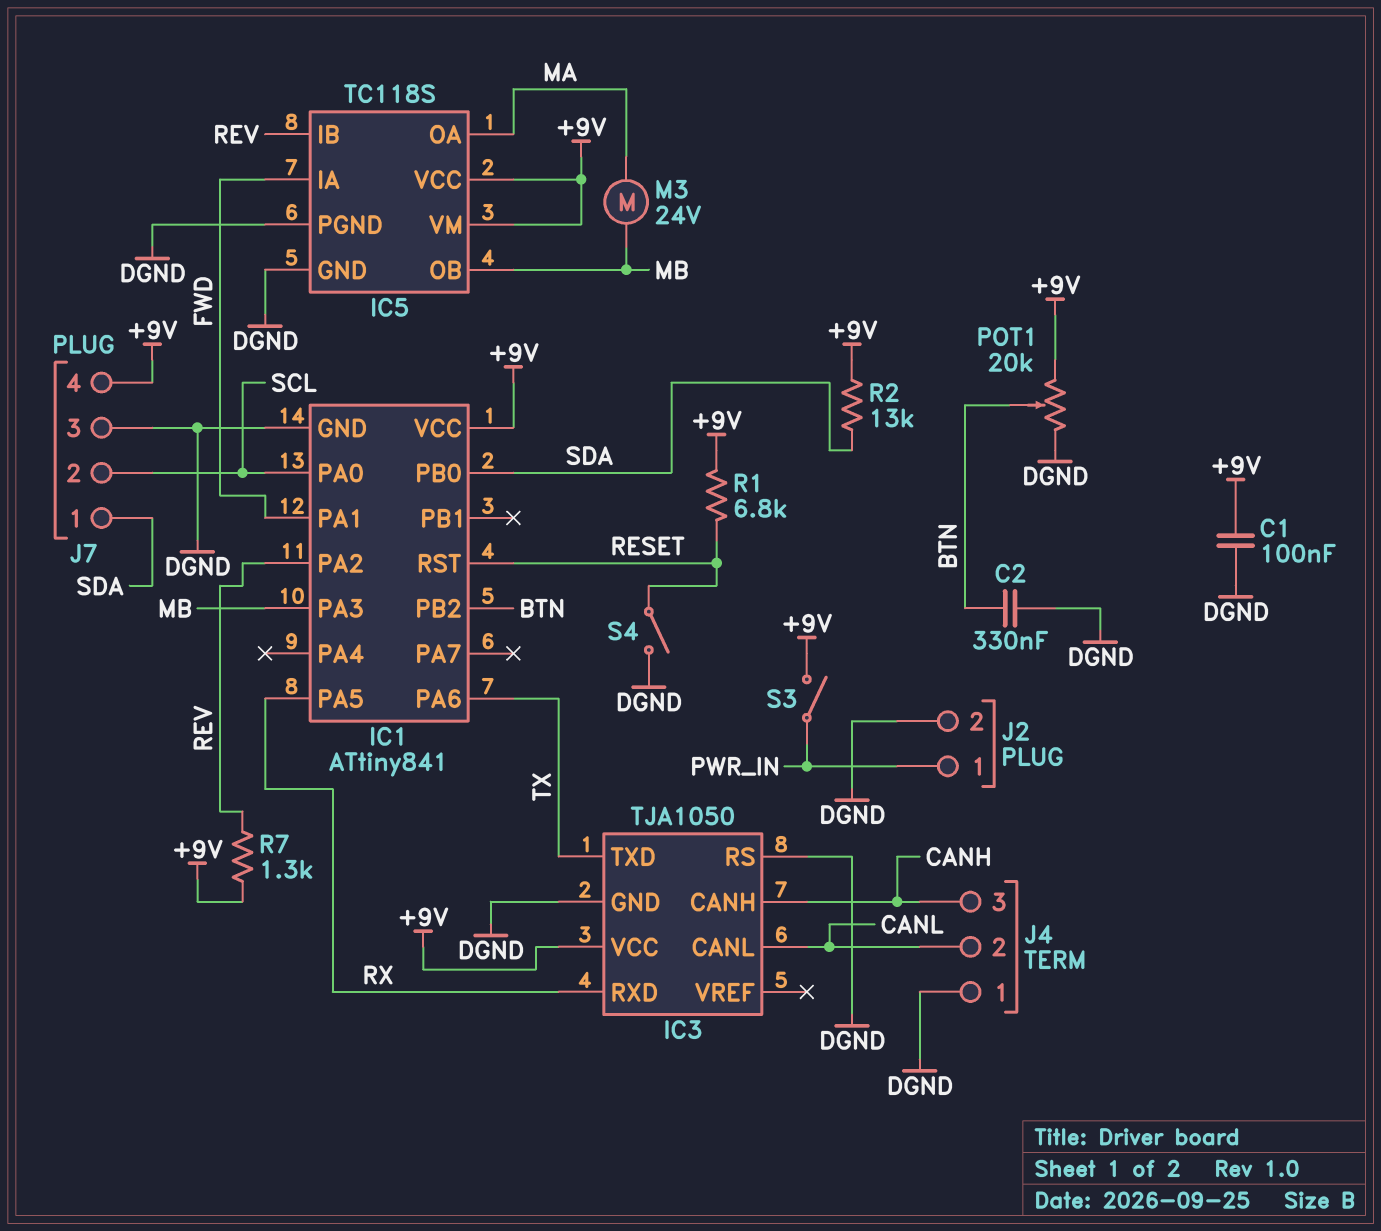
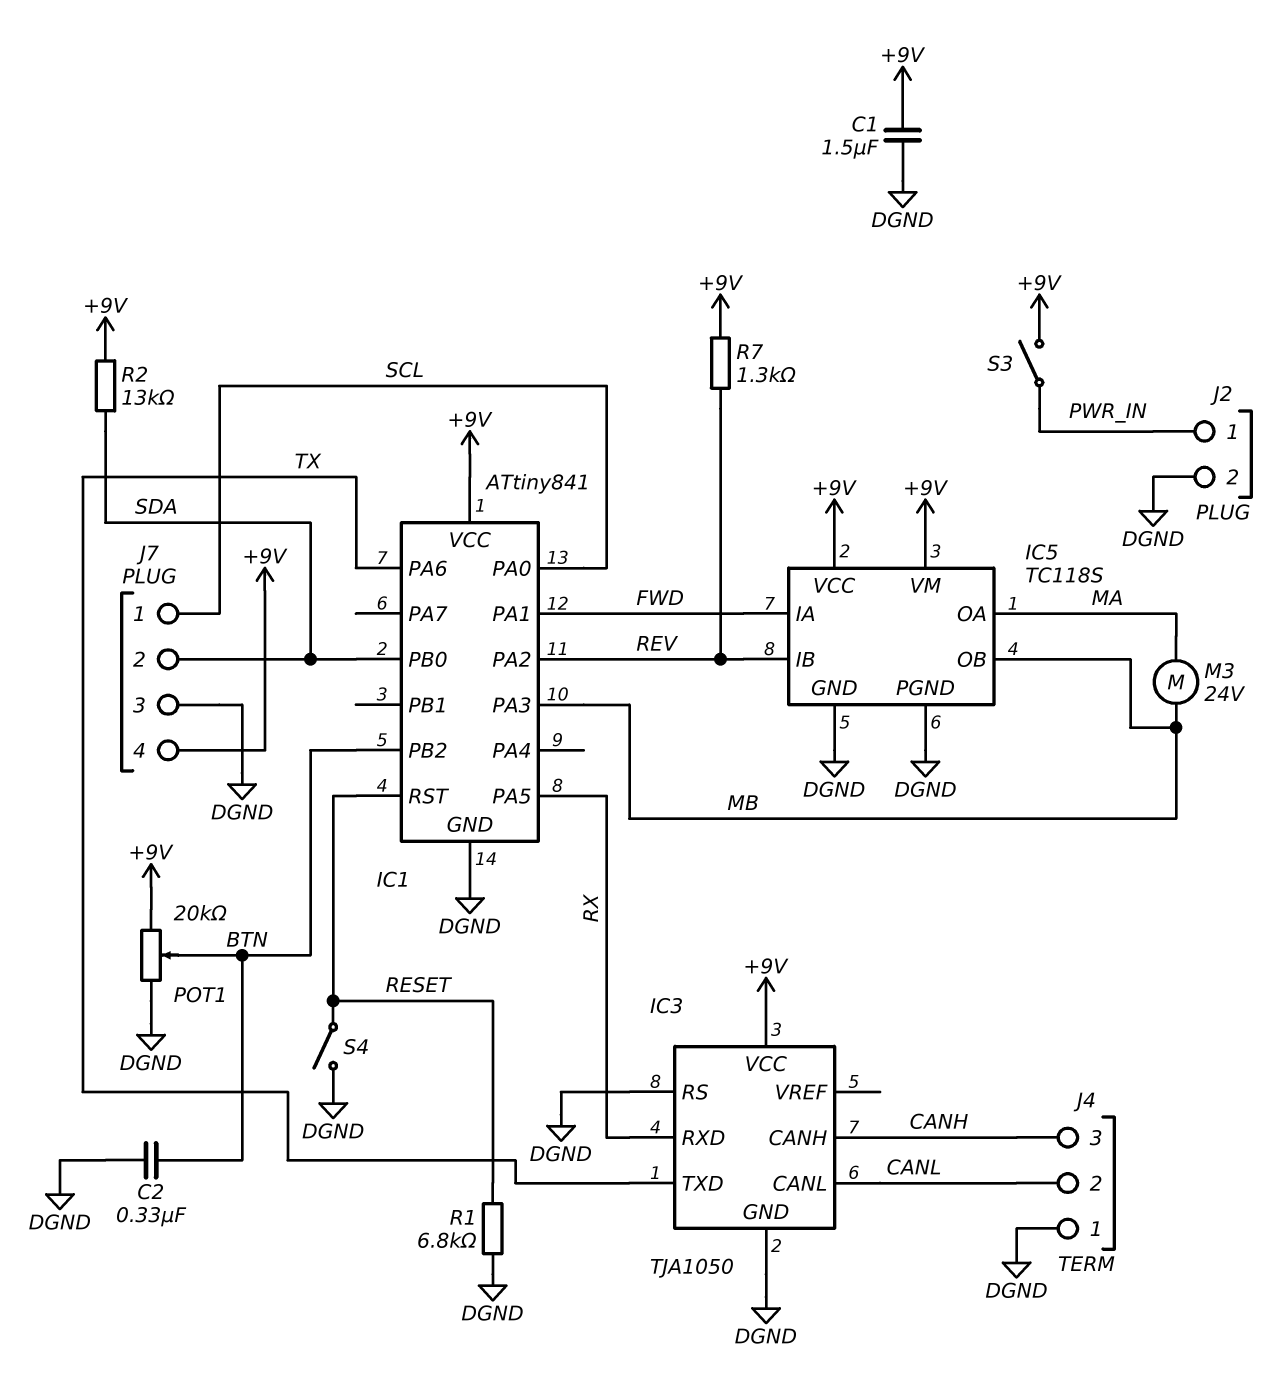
C1: 100nF (+9V, DGND) -> 1.5uF (+9V, DGND)
J7 pin 1: SDA -> SCL
J7 pin 2: SCL -> SDA
R1: 6.8k (+9V, RESET) -> 6.8k (DGND, RESET)

